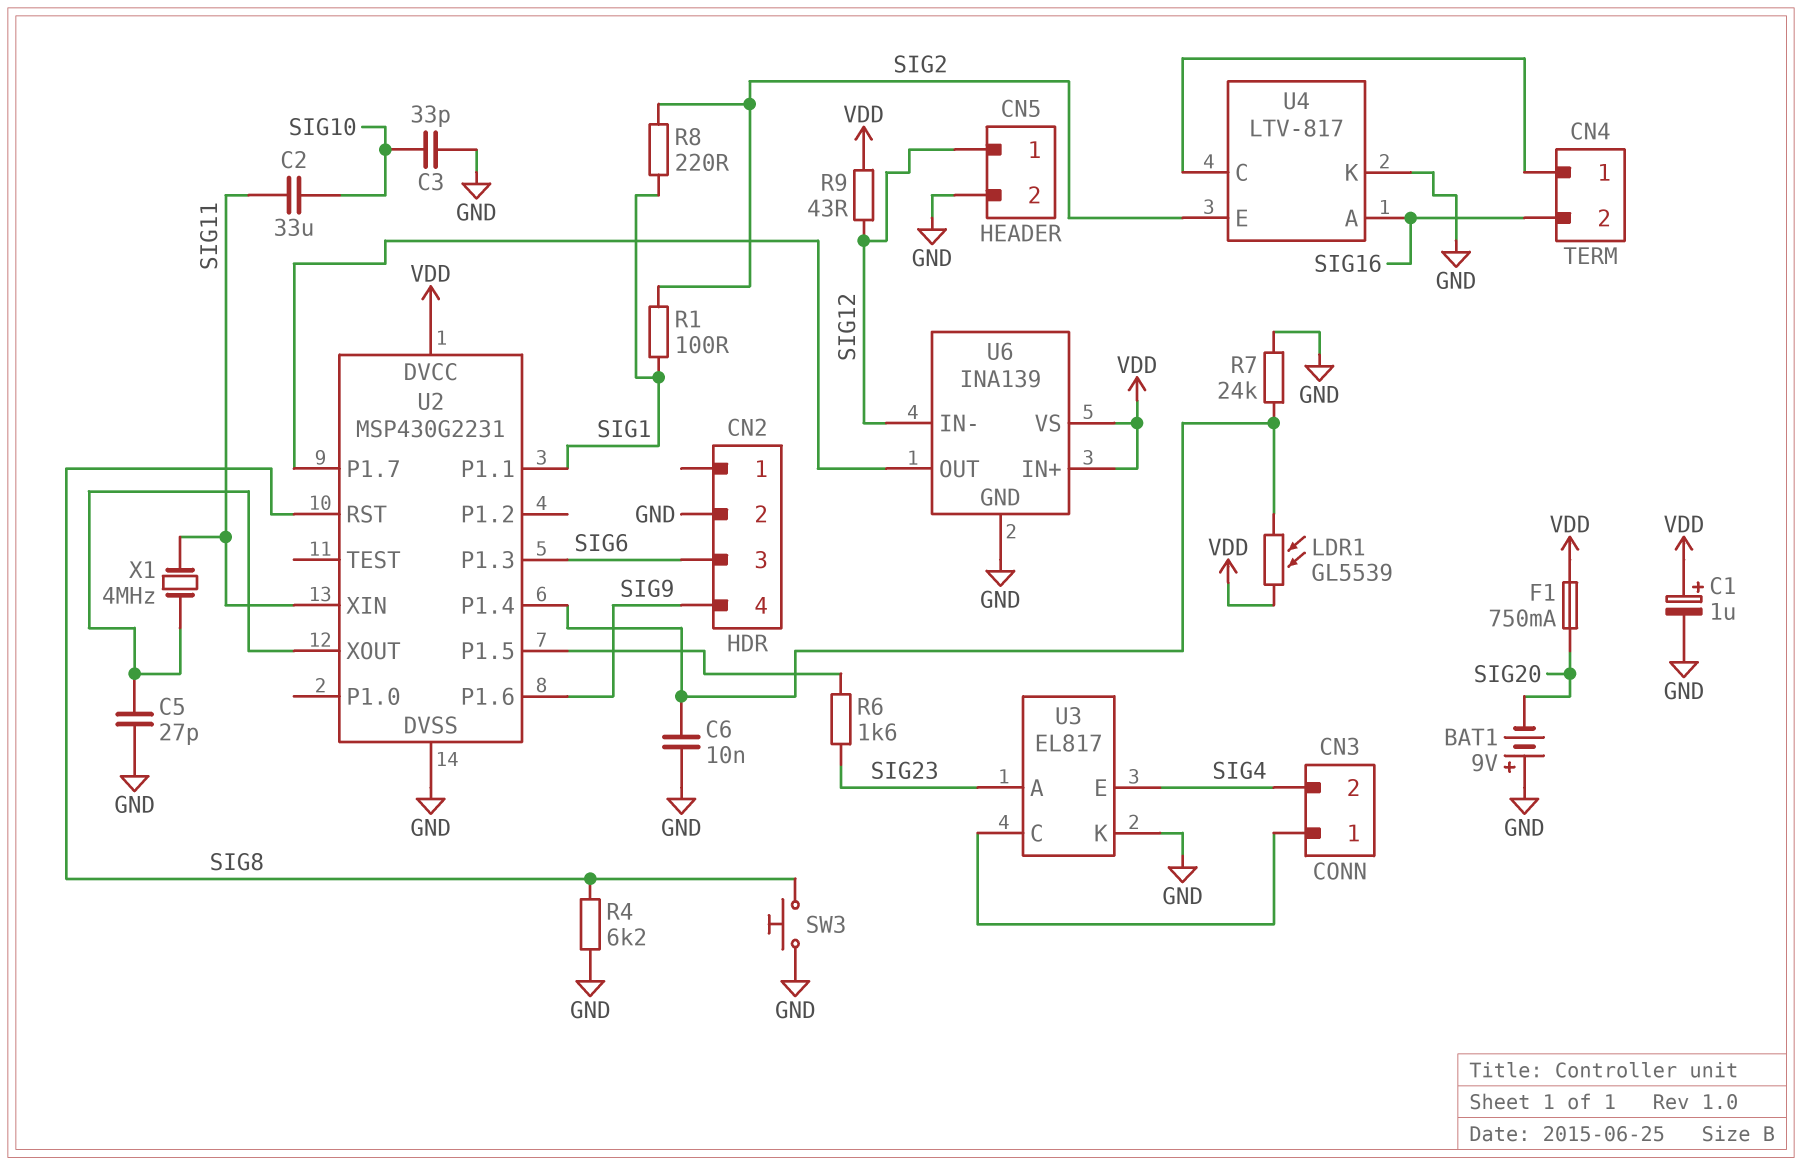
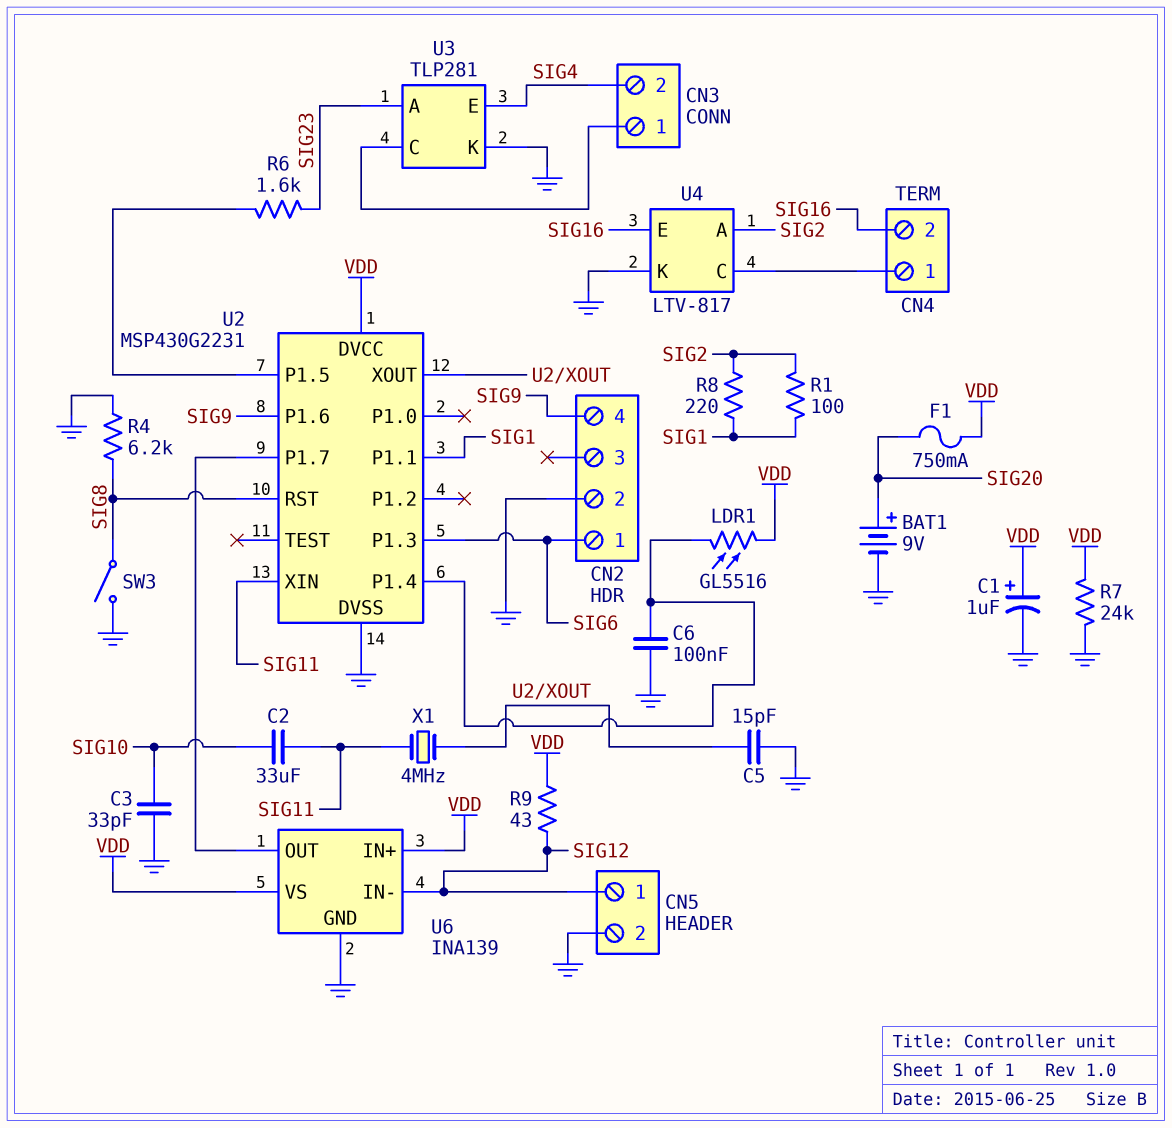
BAT1: 9V (plus GND, minus SIG20) -> 9V (plus SIG20, minus GND)
C5: 27pF (GND, U2/XOUT) -> 15pF (GND, U2/XOUT)
C6: 10nF (GND, U2/P1.4) -> 100nF (GND, U2/P1.4)
CN2 pin 1: none -> SIG6
CN2 pin 3: SIG6 -> none
LDR1: GL5539 (U2/P1.4, VDD) -> GL5516 (U2/P1.4, VDD)
R7: 24k (GND, U2/P1.4) -> 24k (GND, VDD)
SW3: button (GND, SIG8) -> switch (GND, SIG8)
U3: EL817 -> TLP281
U4 pin A: SIG16 -> SIG2
U4 pin E: SIG2 -> SIG16

